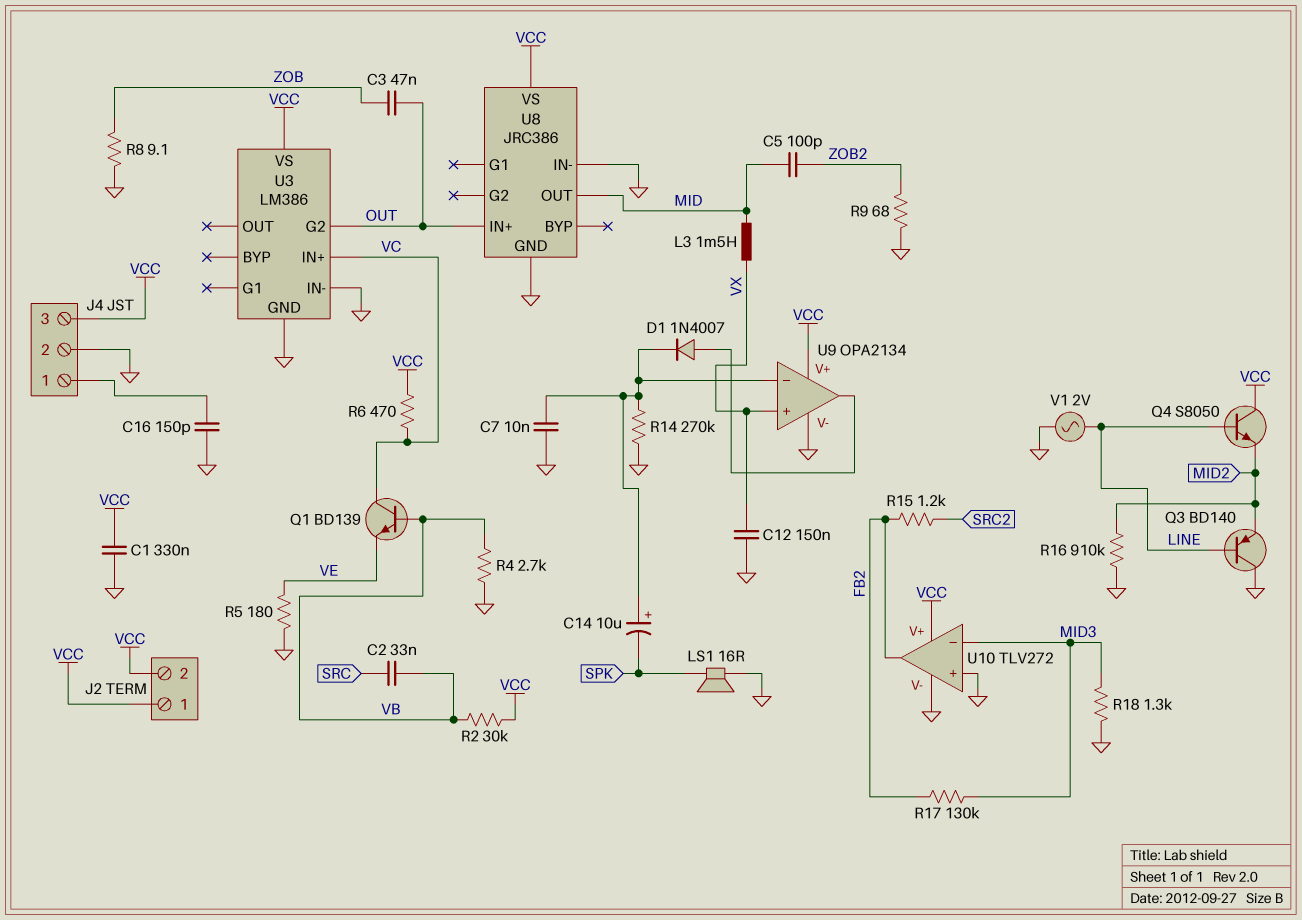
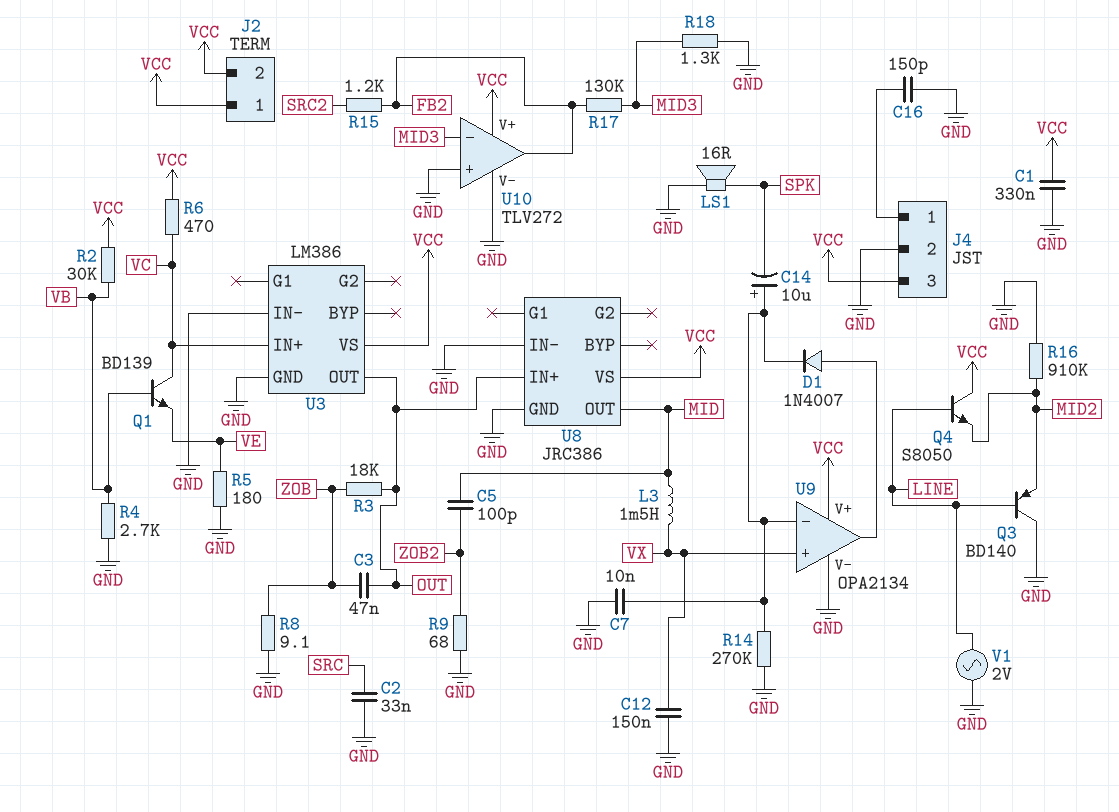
C2: 33nF (SRC, VB) -> 33nF (GND, SRC)
R3: none -> 18k (OUT, ZOB)
U3 pin G2: OUT -> none
U3 pin OUT: none -> OUT

